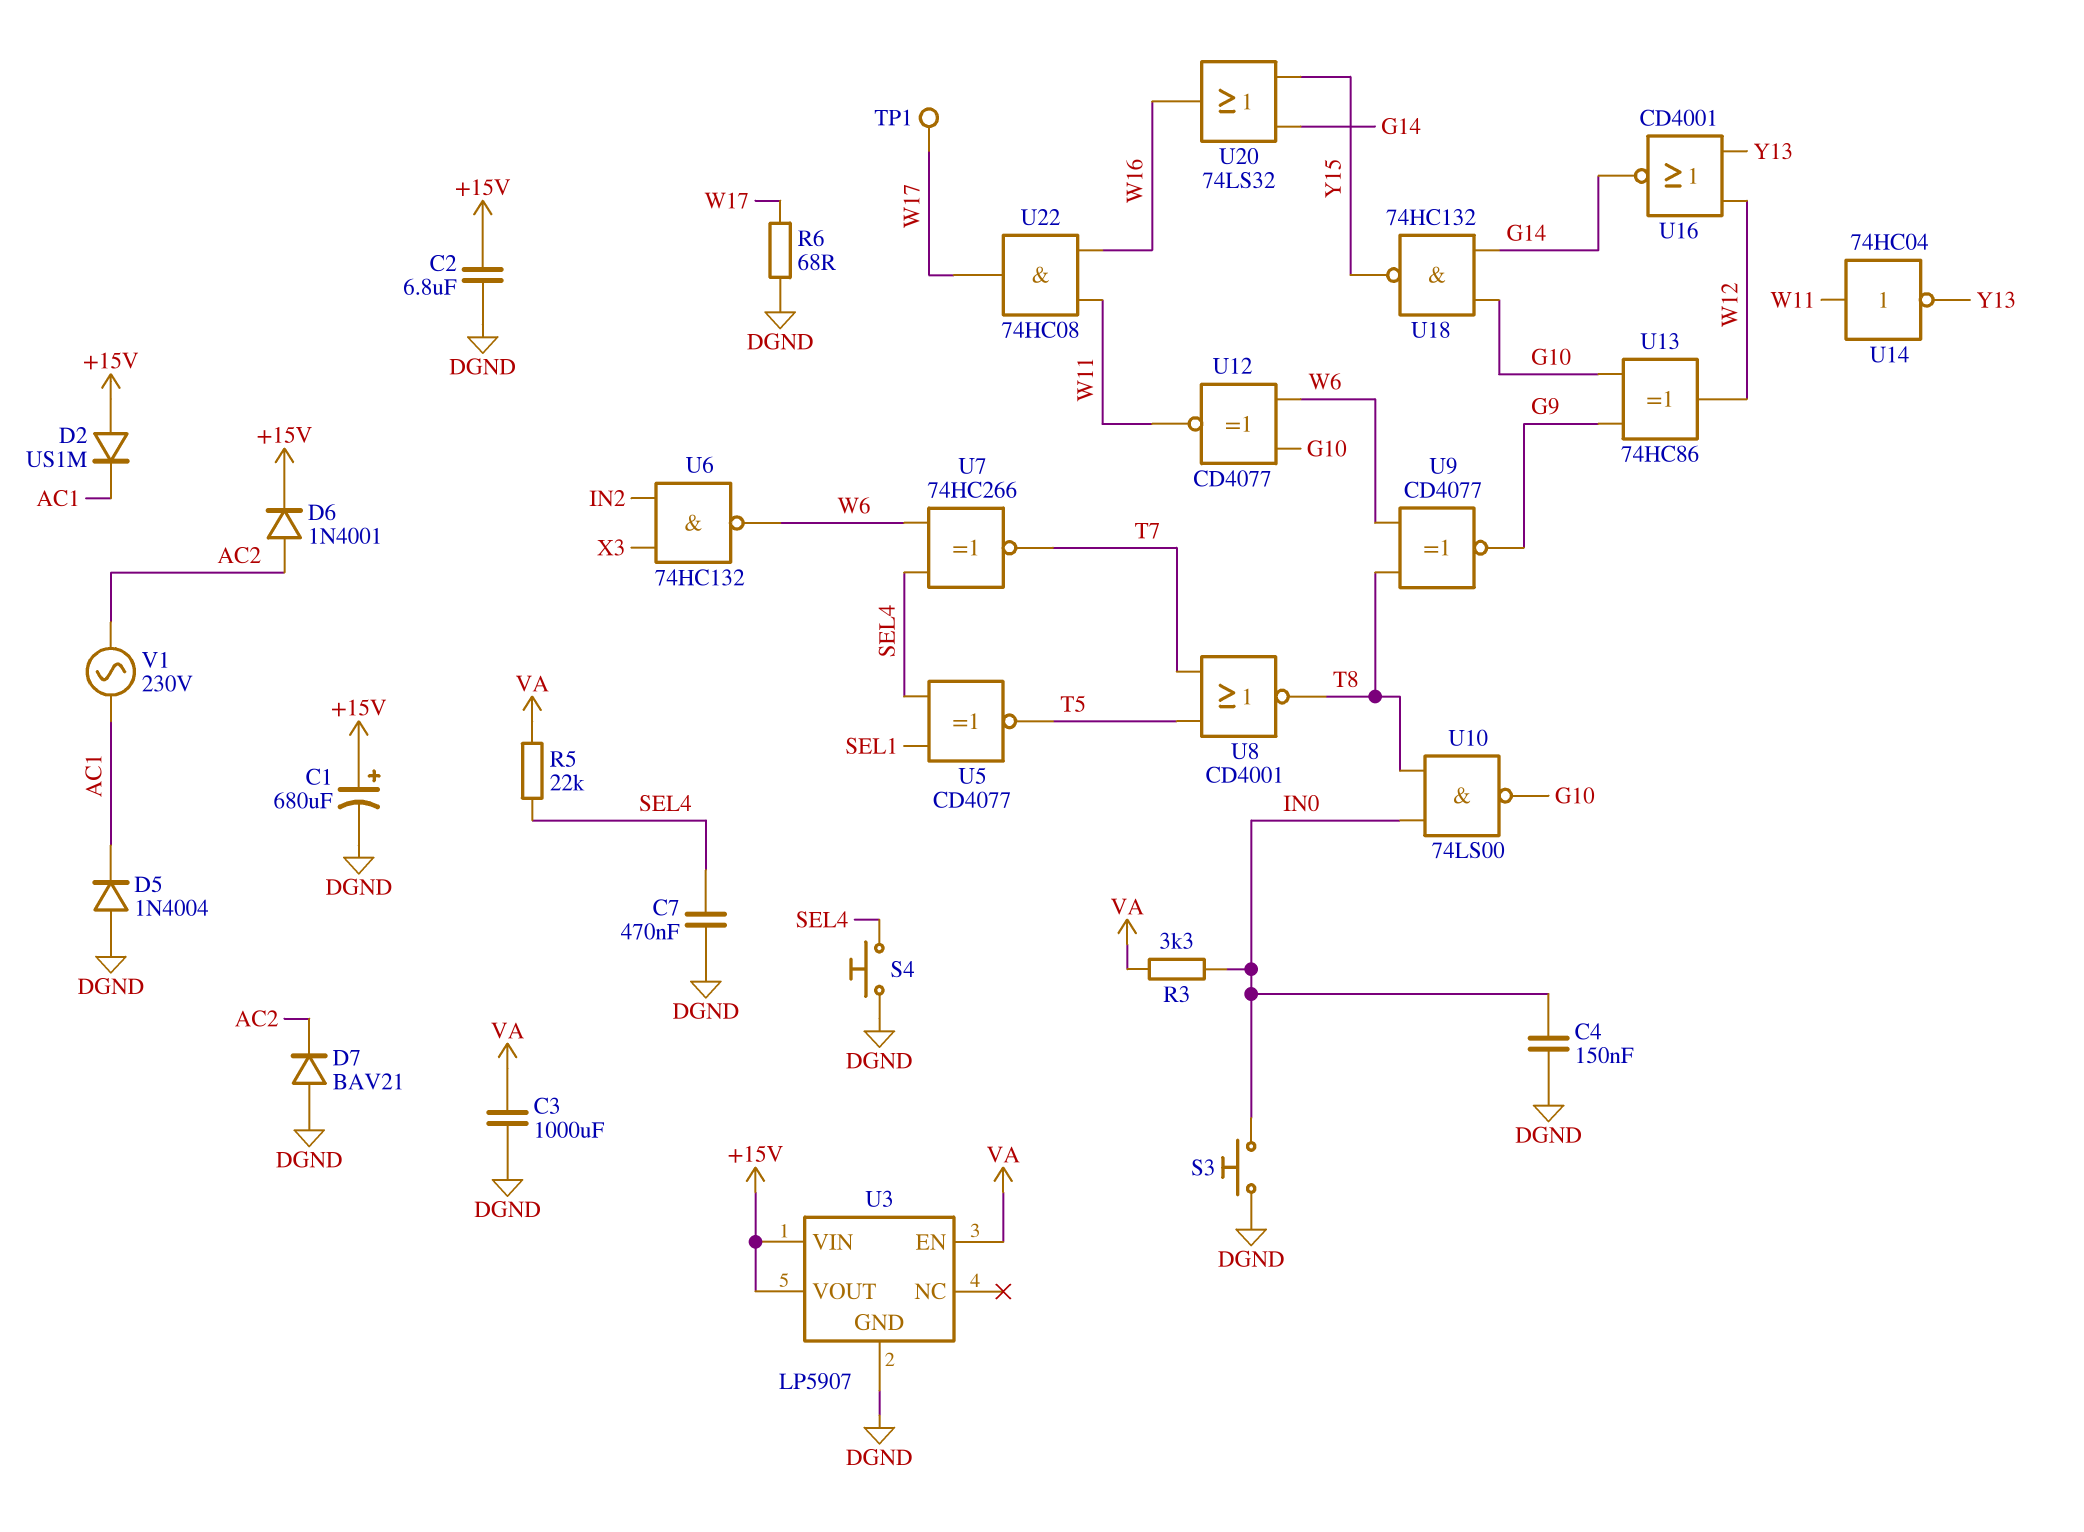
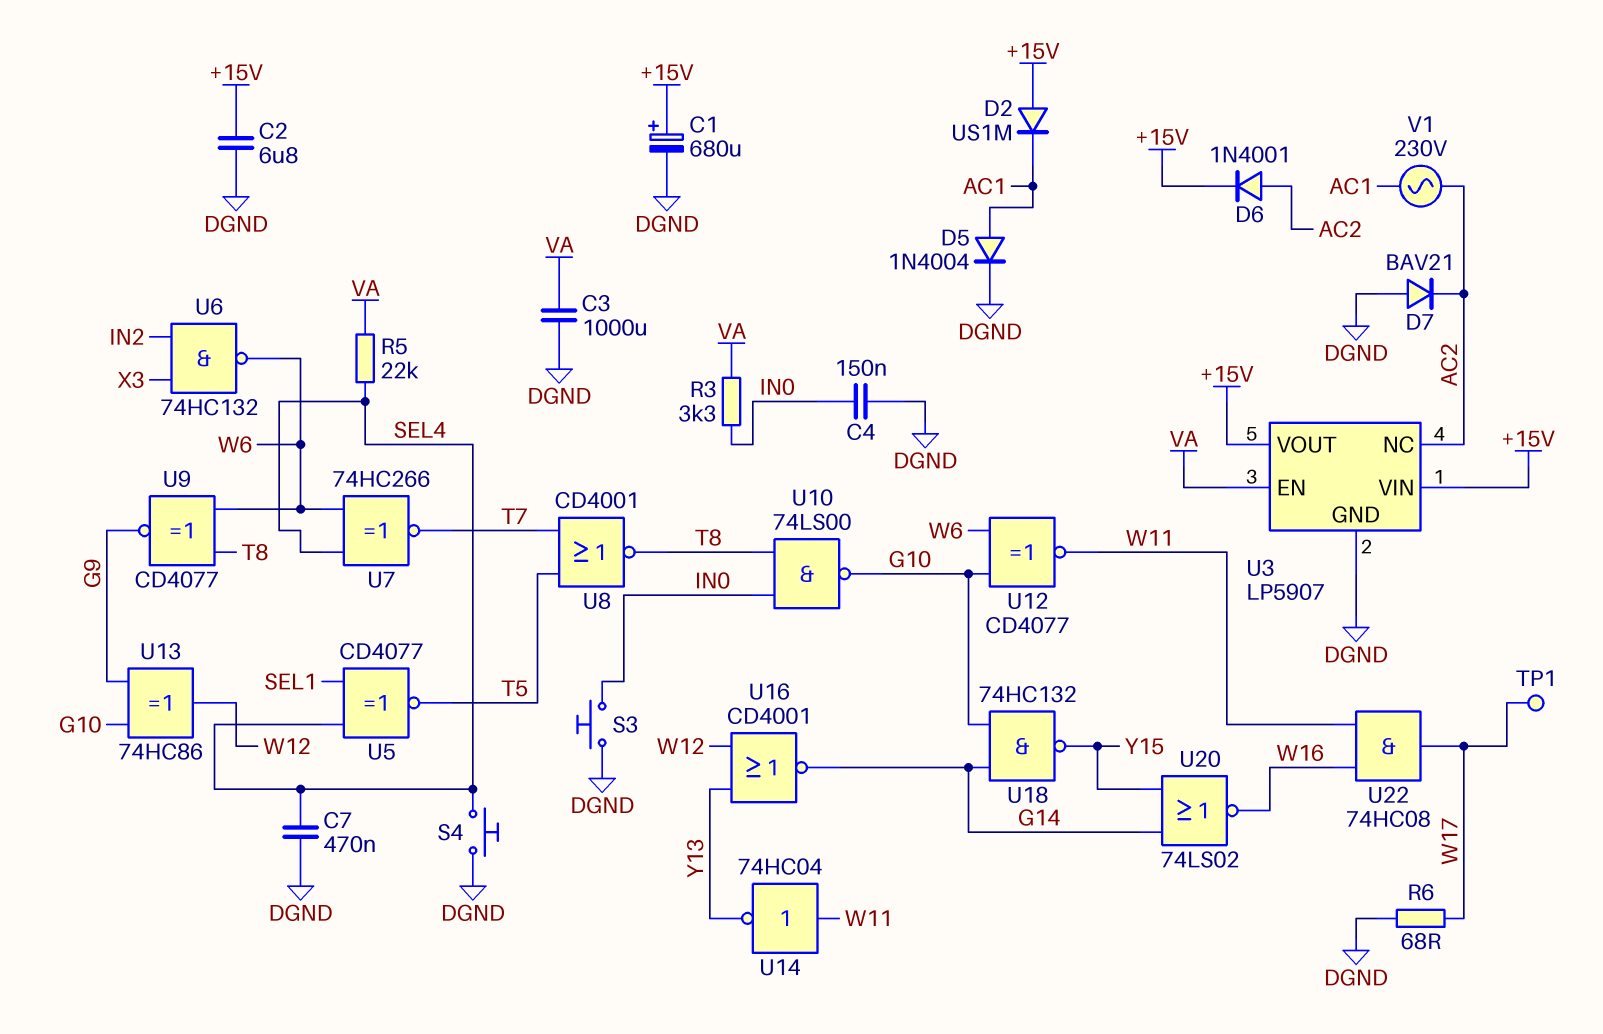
D5: diode 1N4004 (A DGND, K AC1) -> diode 1N4004 (A AC1, K DGND)
U3 pin NC: none -> AC2
U20: OR 74LS32 (in G14, in Y15, out W16) -> NOR 74LS02 (in G14, in Y15, out W16)

